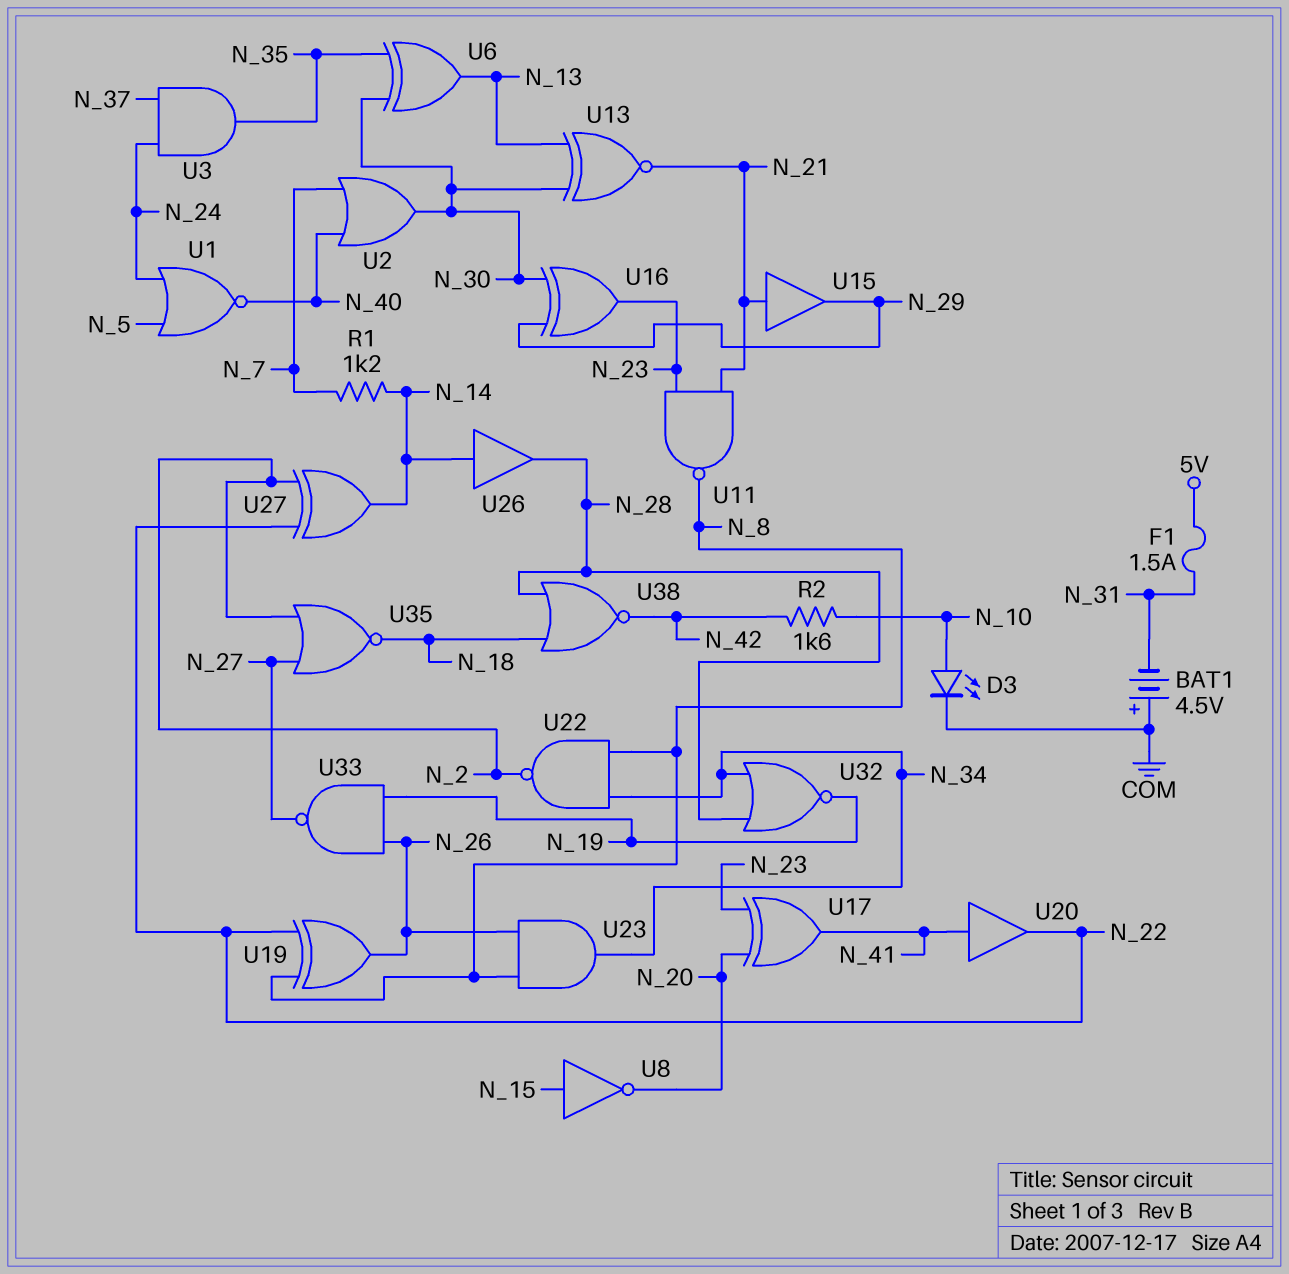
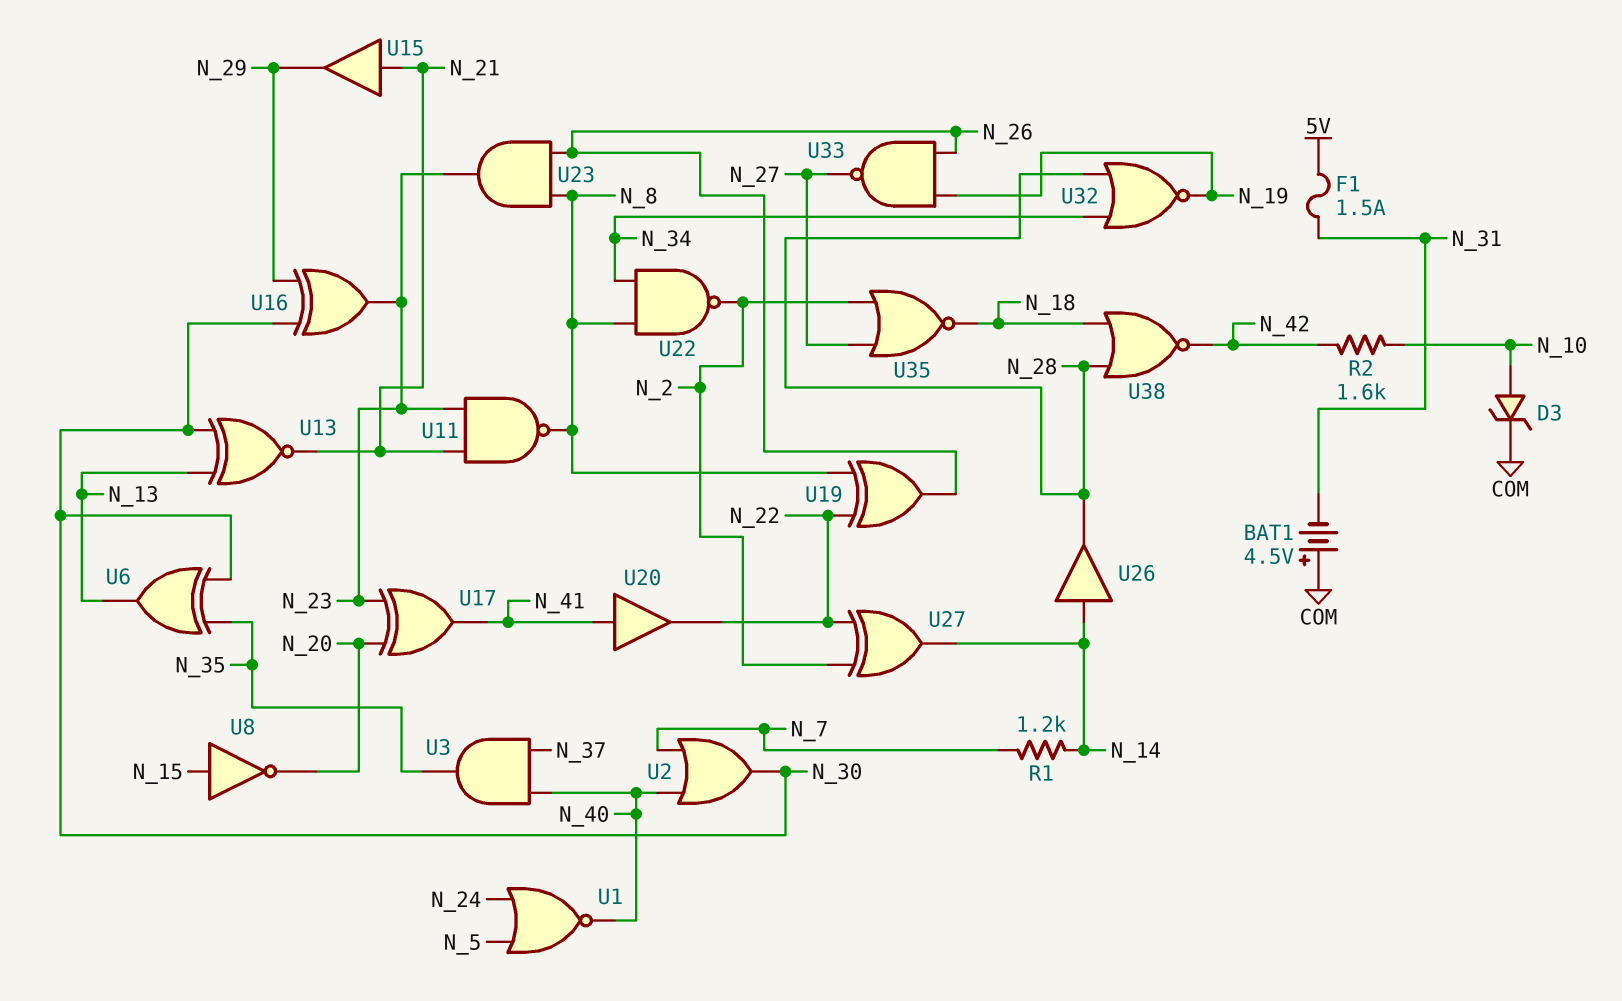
D3: LED (A N_10, K COM) -> zener (A N_10, K COM)
U3: AND (in N_24, in N_37, out N_35) -> AND (in N_37, in N_40, out N_35)
U23: AND (in N_8, in N_26, out N_34) -> AND (in N_8, in N_26, out N_23)

